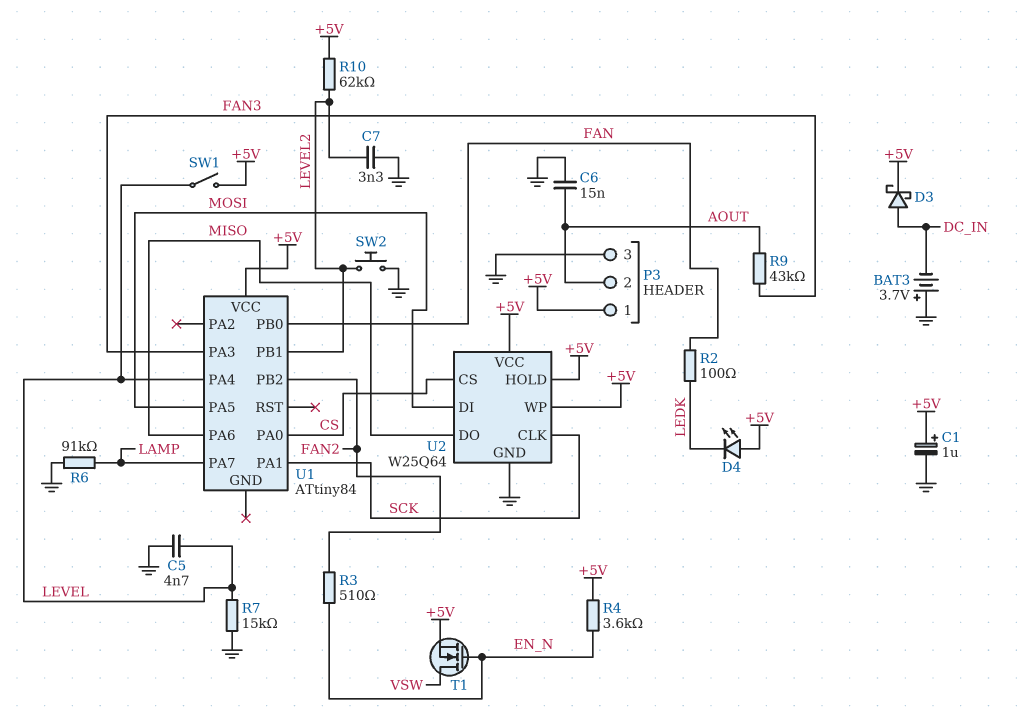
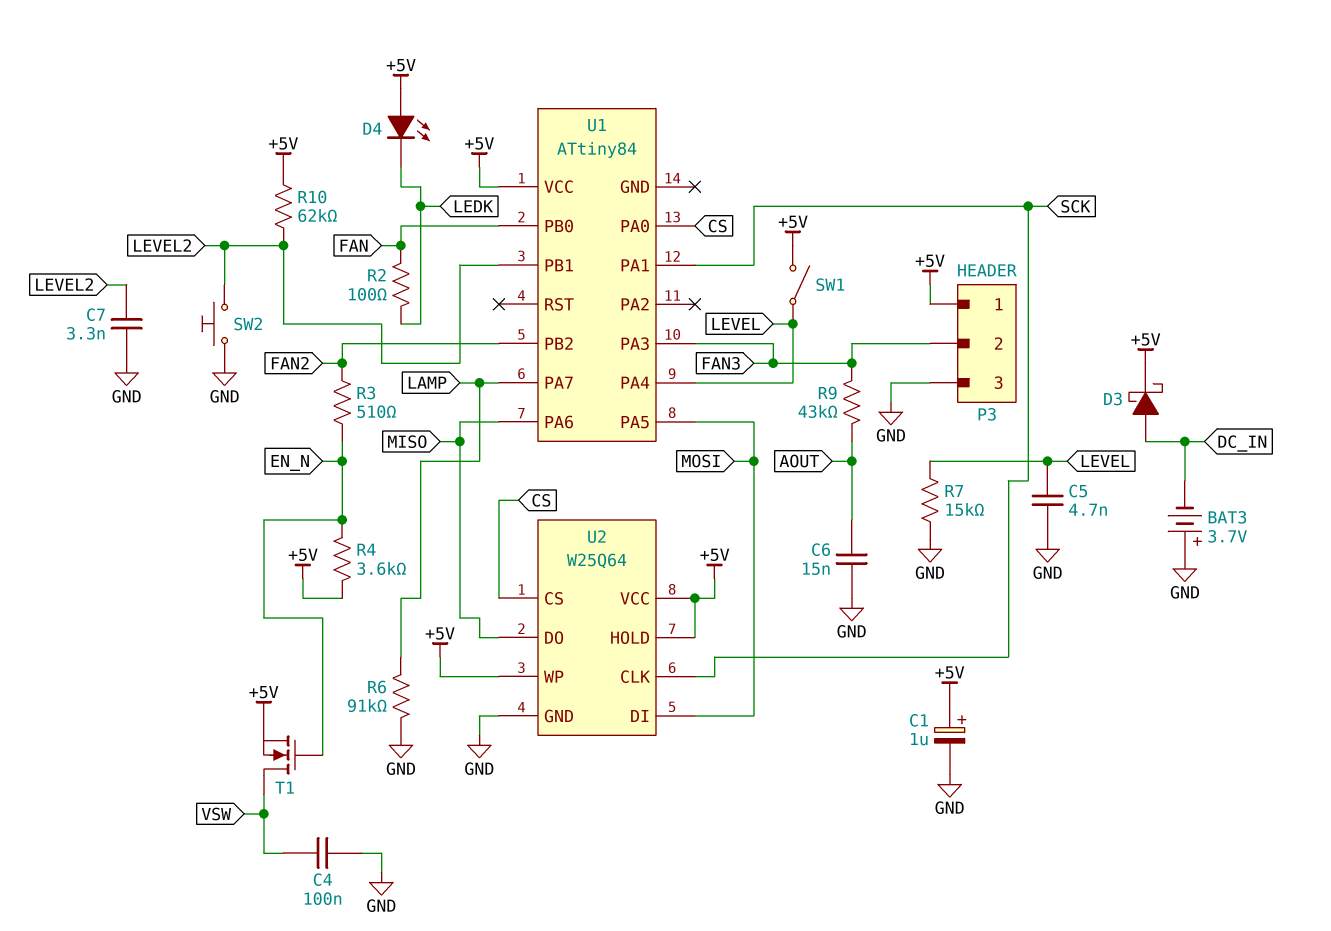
C4: none -> 100nF (GND, VSW)
P3 pin 2: AOUT -> FAN3

